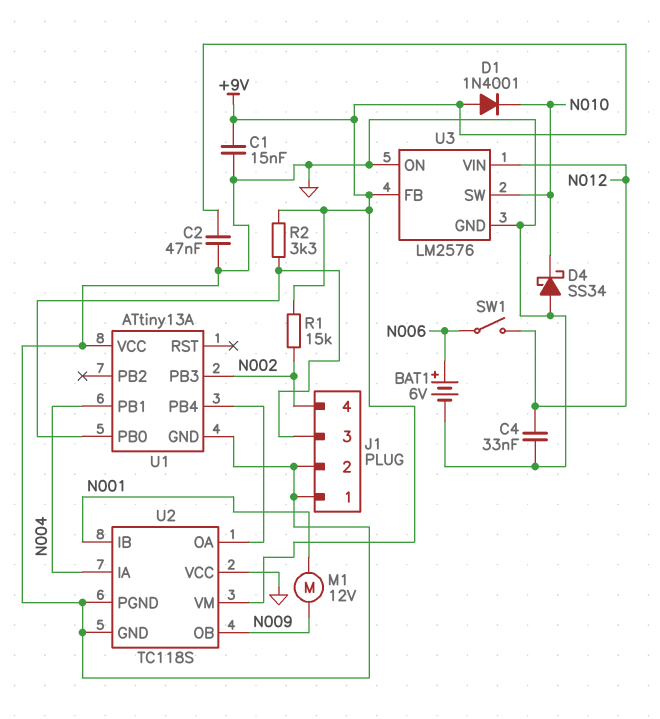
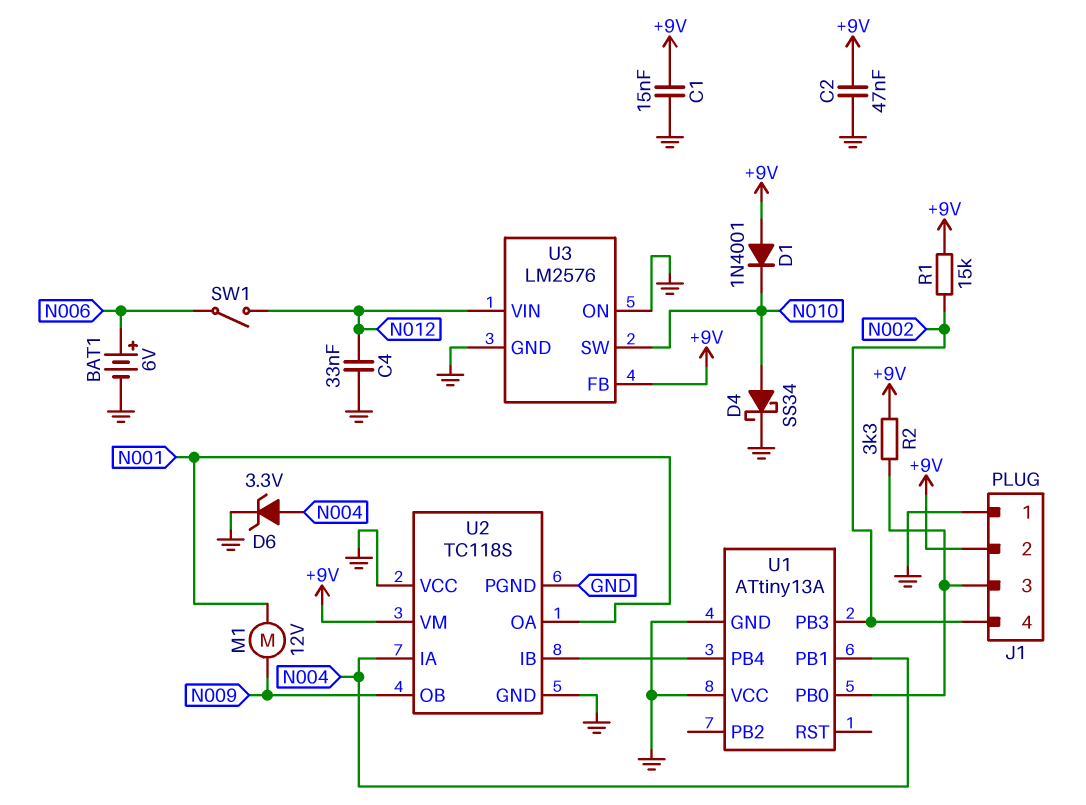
D4: schottky SS34 (A GND, K N010) -> schottky SS34 (A N010, K GND)
D6: none -> zener 3.3V (A N004, K GND)
J1 pin 2: GND -> +9V
U2 pin IB: N001 -> U1/PB4
U2 pin OA: U1/PB4 -> N001

